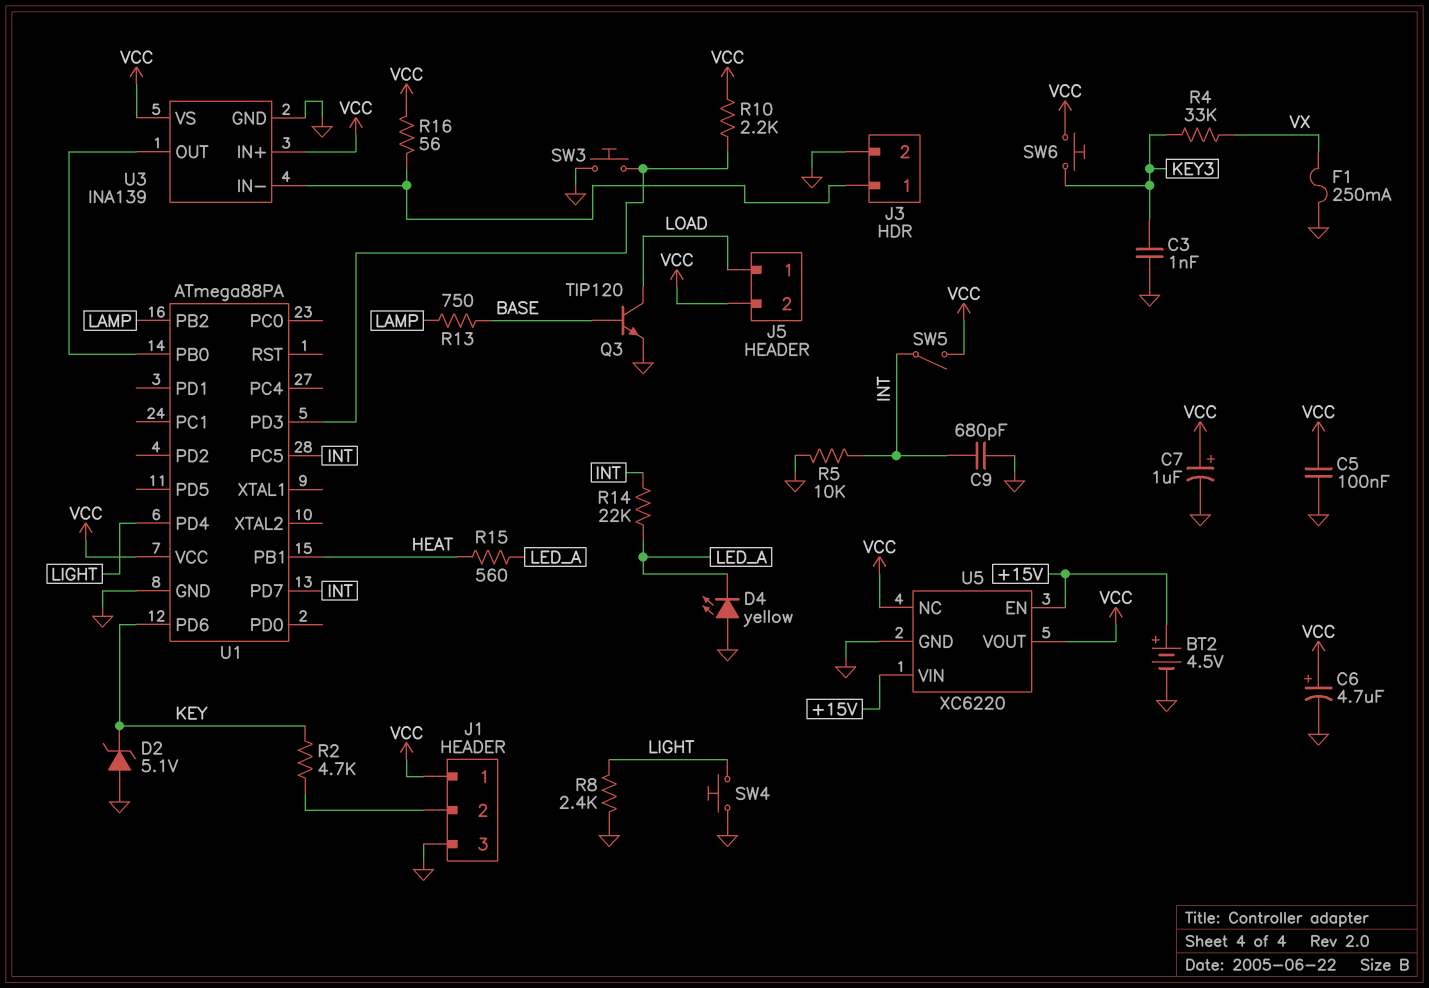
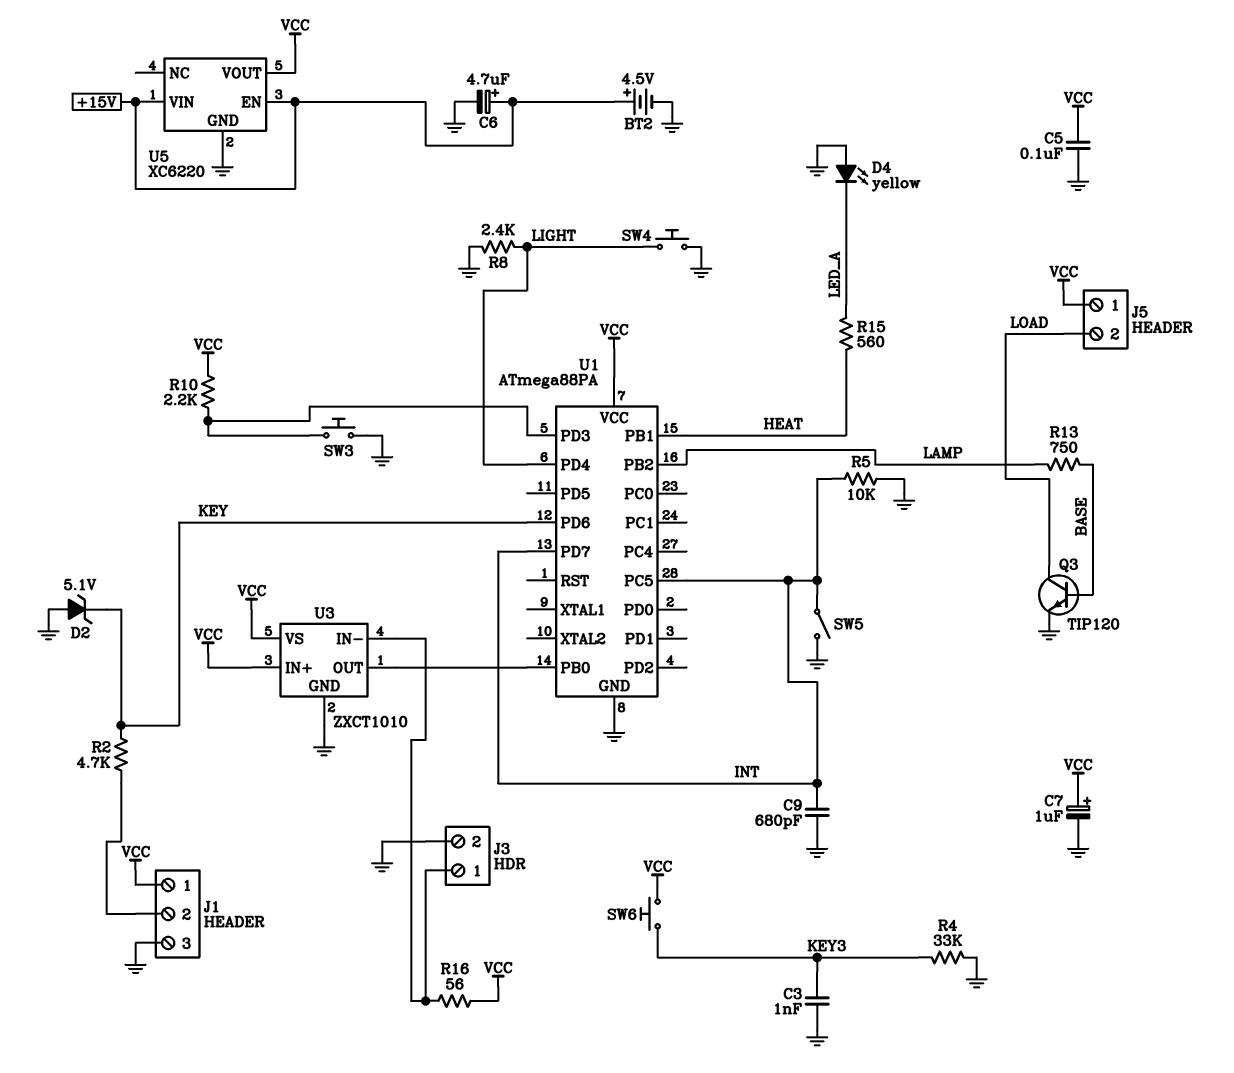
C6: 4.7uF (plus VCC, minus GND) -> 4.7uF (plus +15V, minus GND)
F1: 250mA (GND, VX) -> none
J5 pin 1: LOAD -> VCC
J5 pin 2: VCC -> LOAD
R4: 33k (KEY3, VX) -> 33k (GND, KEY3)
R14: 22k (INT, LED_A) -> none
SW5: switch (INT, VCC) -> switch (GND, INT)
U3: INA139 -> ZXCT1010
U5 pin NC: VCC -> none

